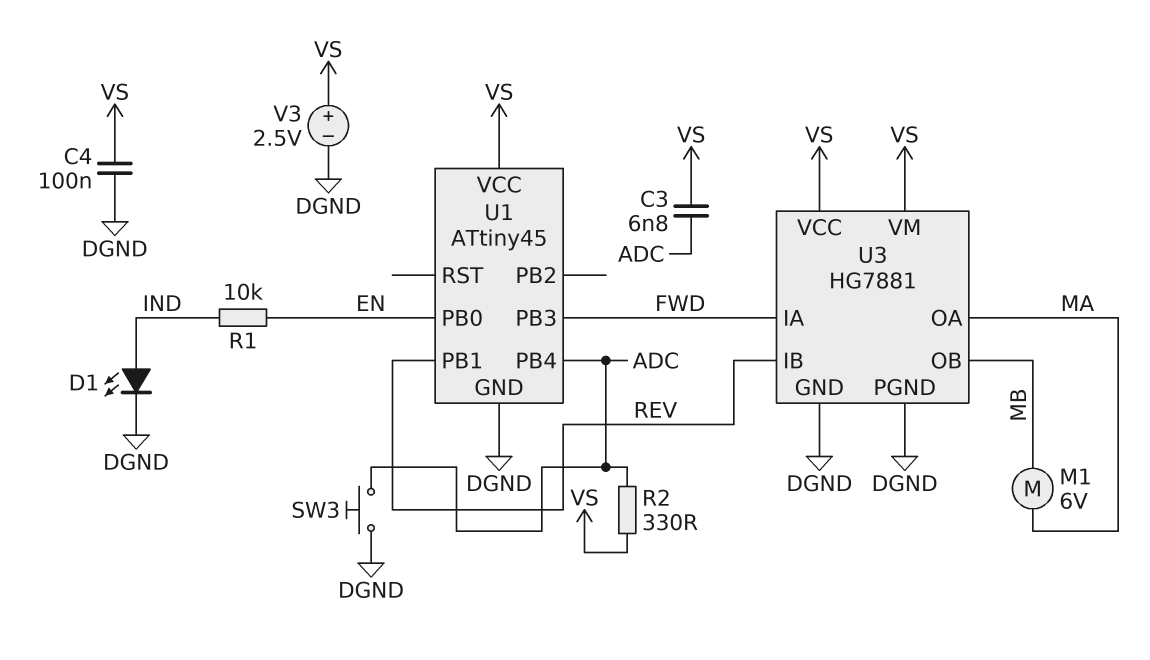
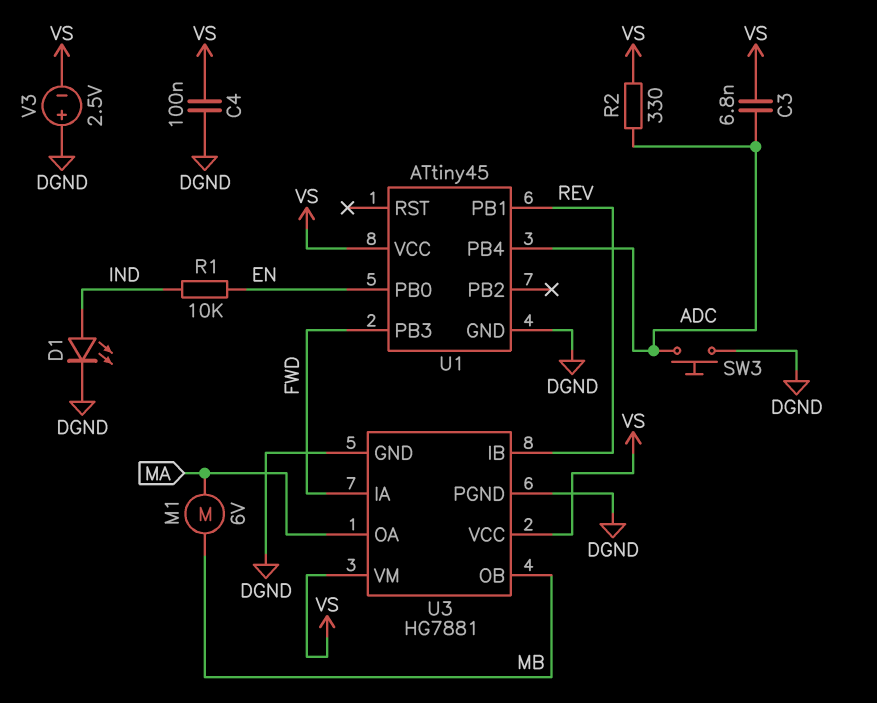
V3: 2.5V (plus VS, minus DGND) -> 2.5V (plus DGND, minus VS)

